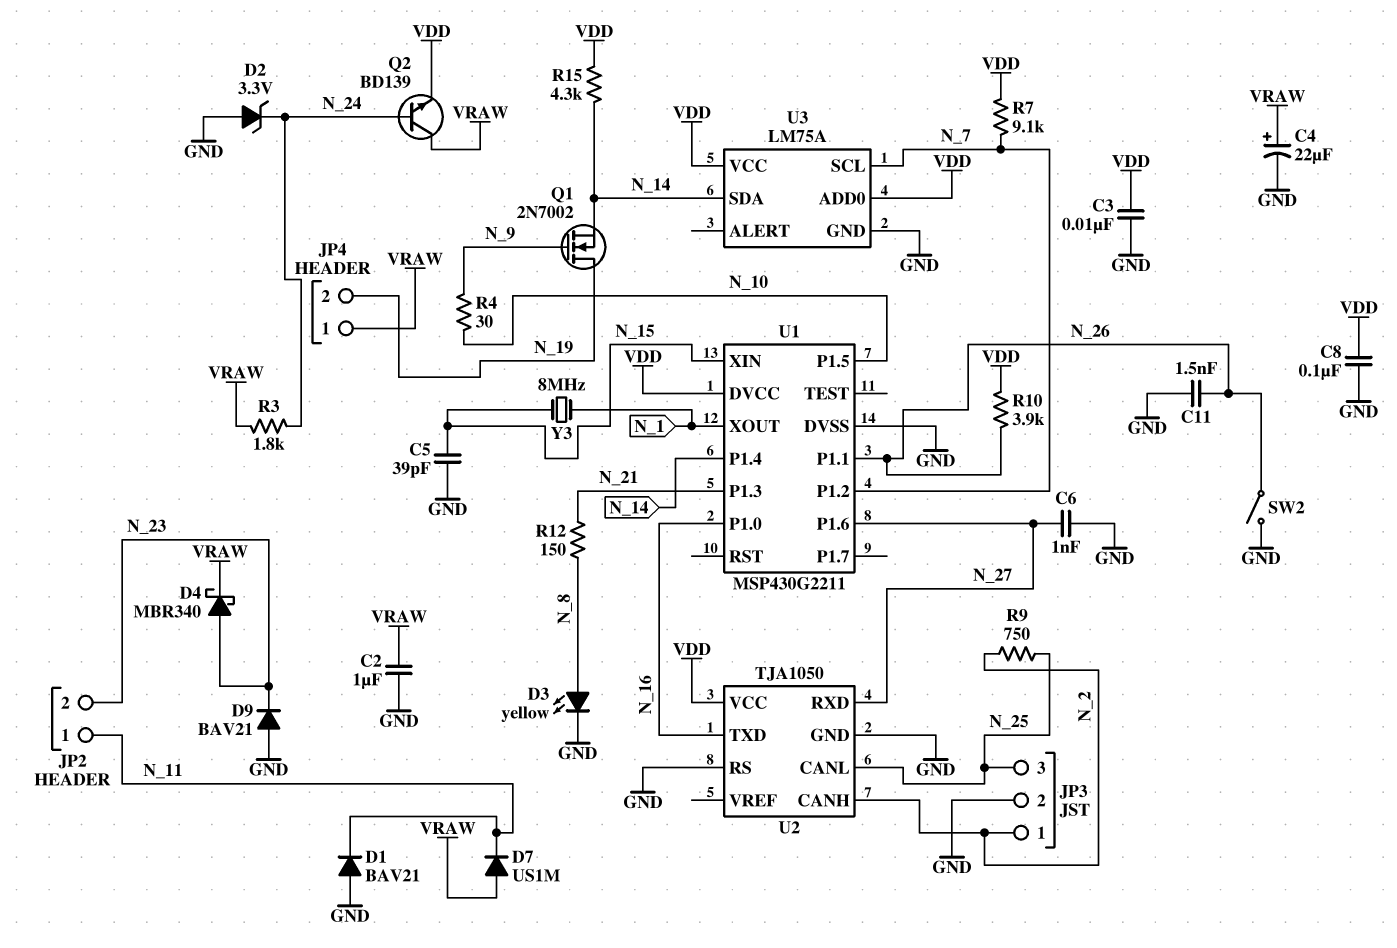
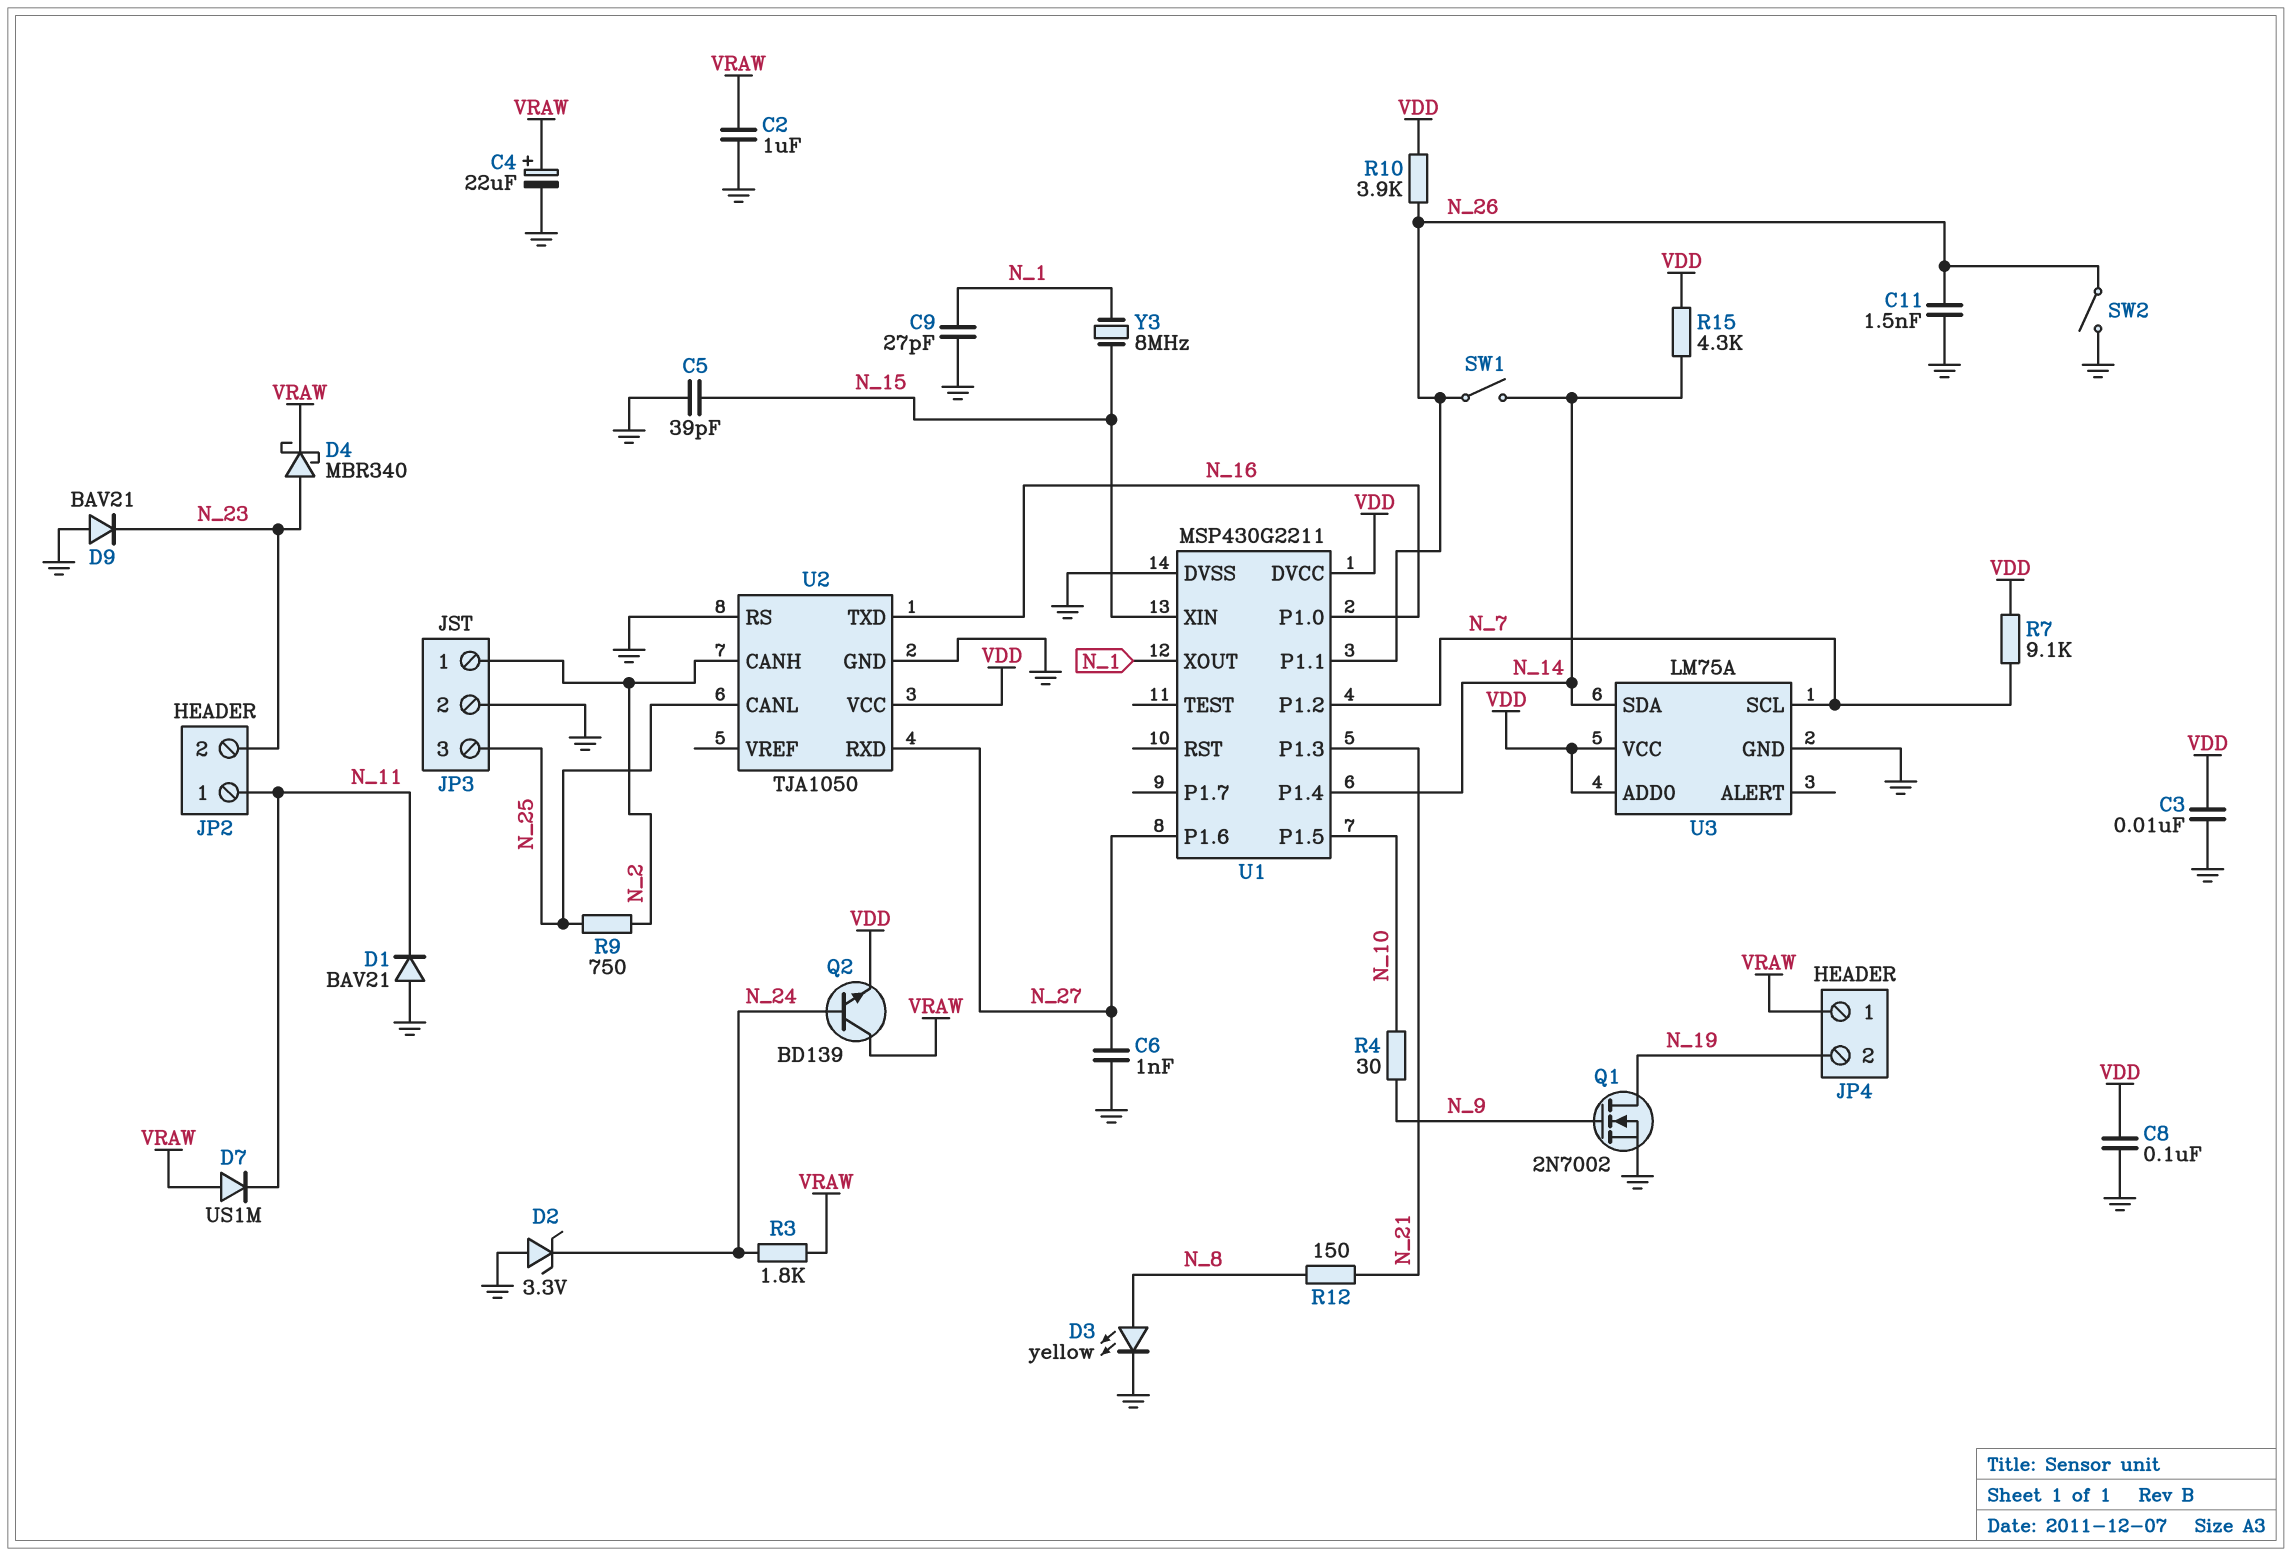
C9: none -> 27pF (GND, N_1)
Q1: NMOS 2N7002 (G N_9, D N_19, S N_14) -> NMOS 2N7002 (G N_9, D N_19, S GND)
SW1: none -> switch (N_14, N_26)

